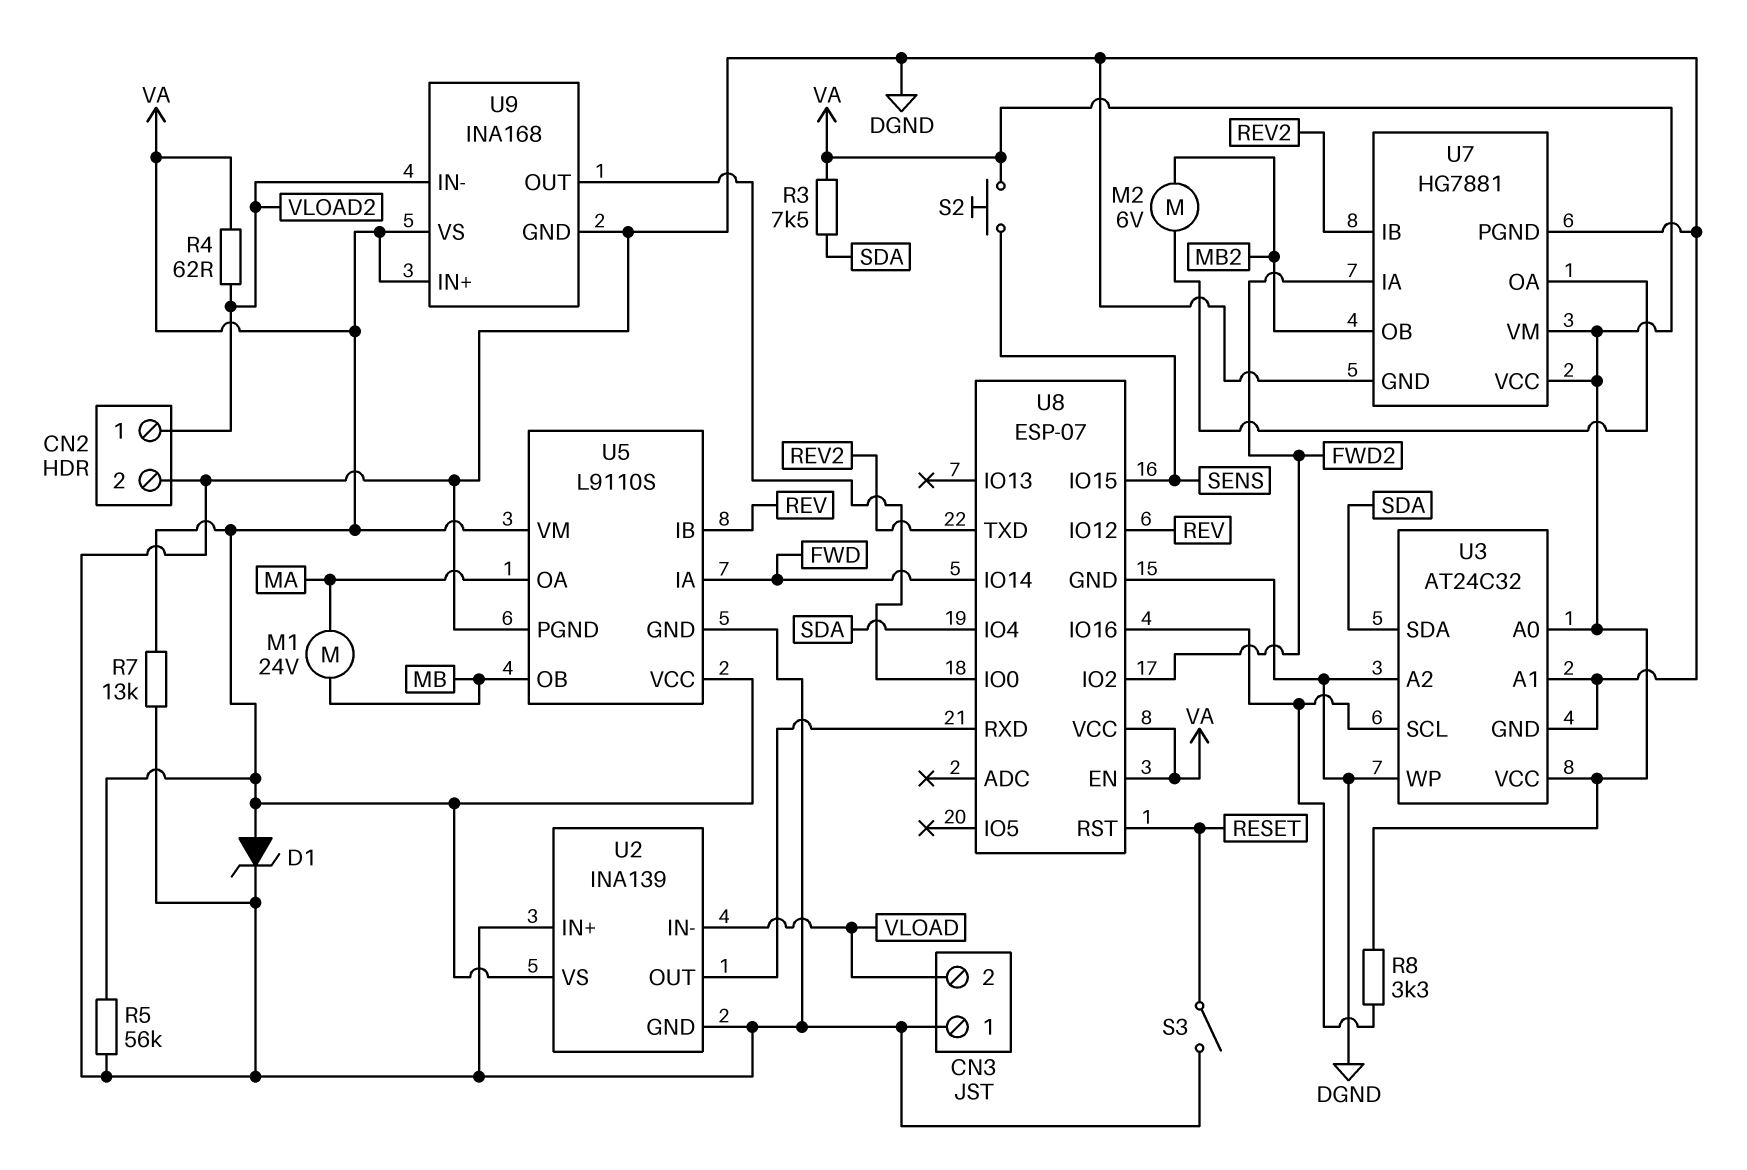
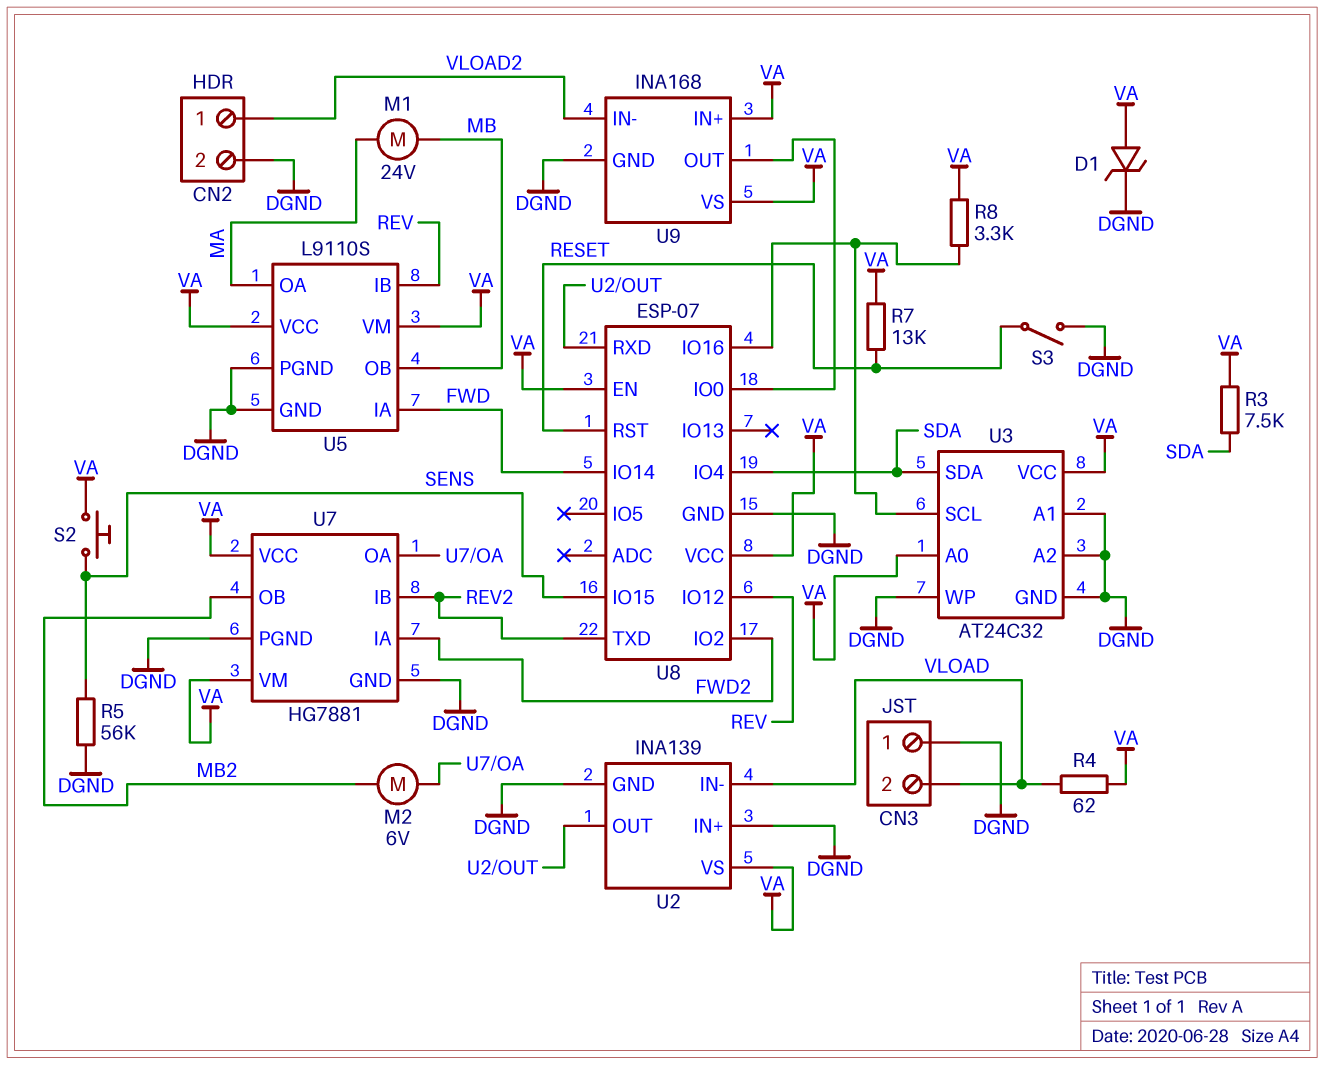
R4: 62 (VA, VLOAD2) -> 62 (VA, VLOAD)
R5: 56k (DGND, VA) -> 56k (DGND, SENS)
R7: 13k (DGND, VA) -> 13k (RESET, VA)

